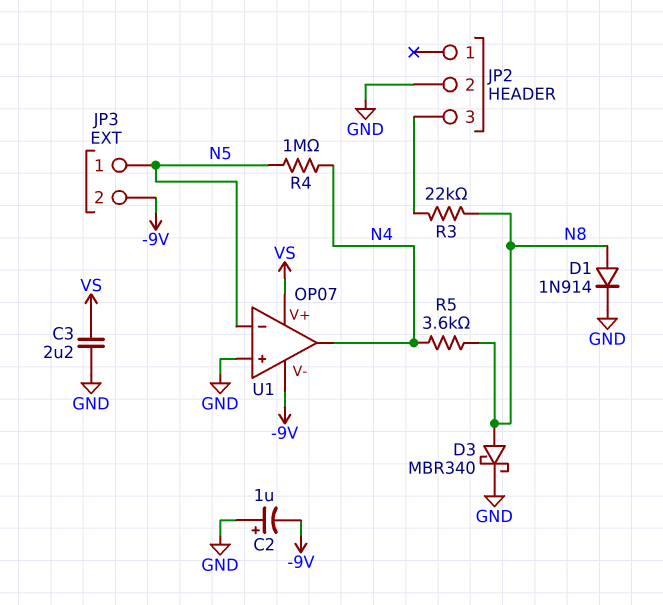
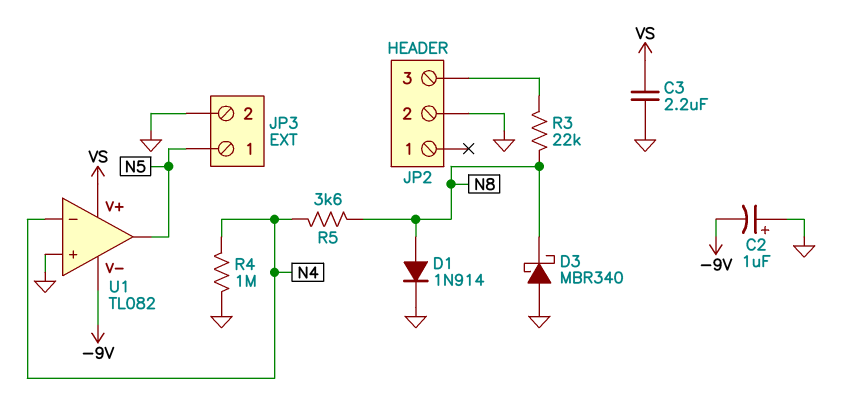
D3: schottky MBR340 (A N8, K GND) -> schottky MBR340 (A GND, K N8)
JP3 pin 2: -9V -> GND
R4: 1M (N4, N5) -> 1M (GND, N4)
U1: OP07 -> TL082
U1 pin in-: N5 -> N4
U1 pin out: N4 -> N5

